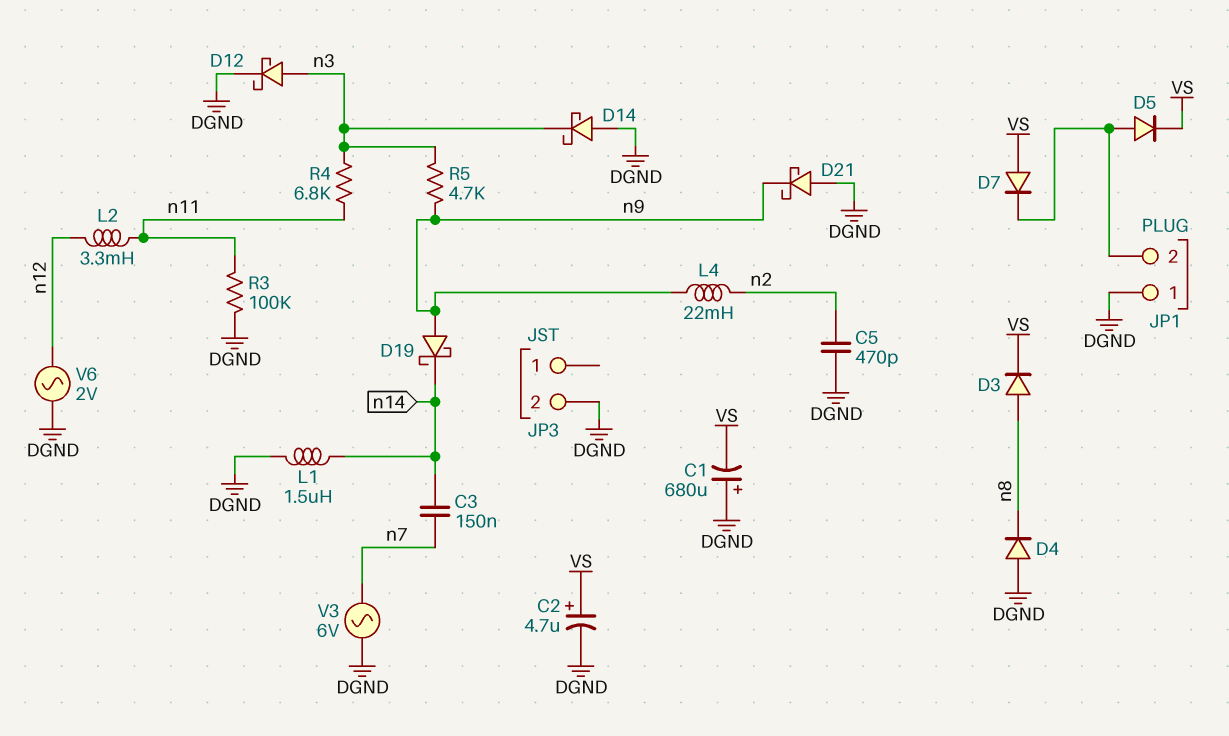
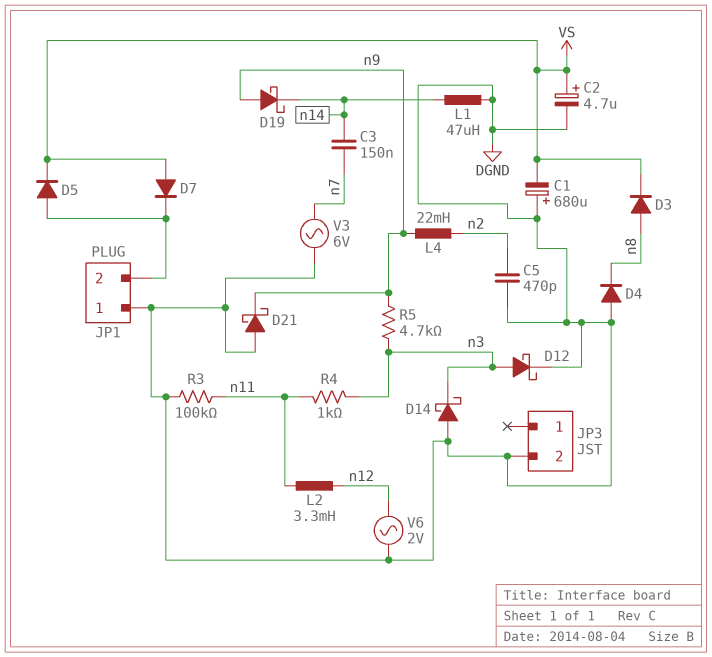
L1: 1.5uH (DGND, n14) -> 47uH (DGND, n14)
R4: 6.8k (n3, n11) -> 1k (n3, n11)

